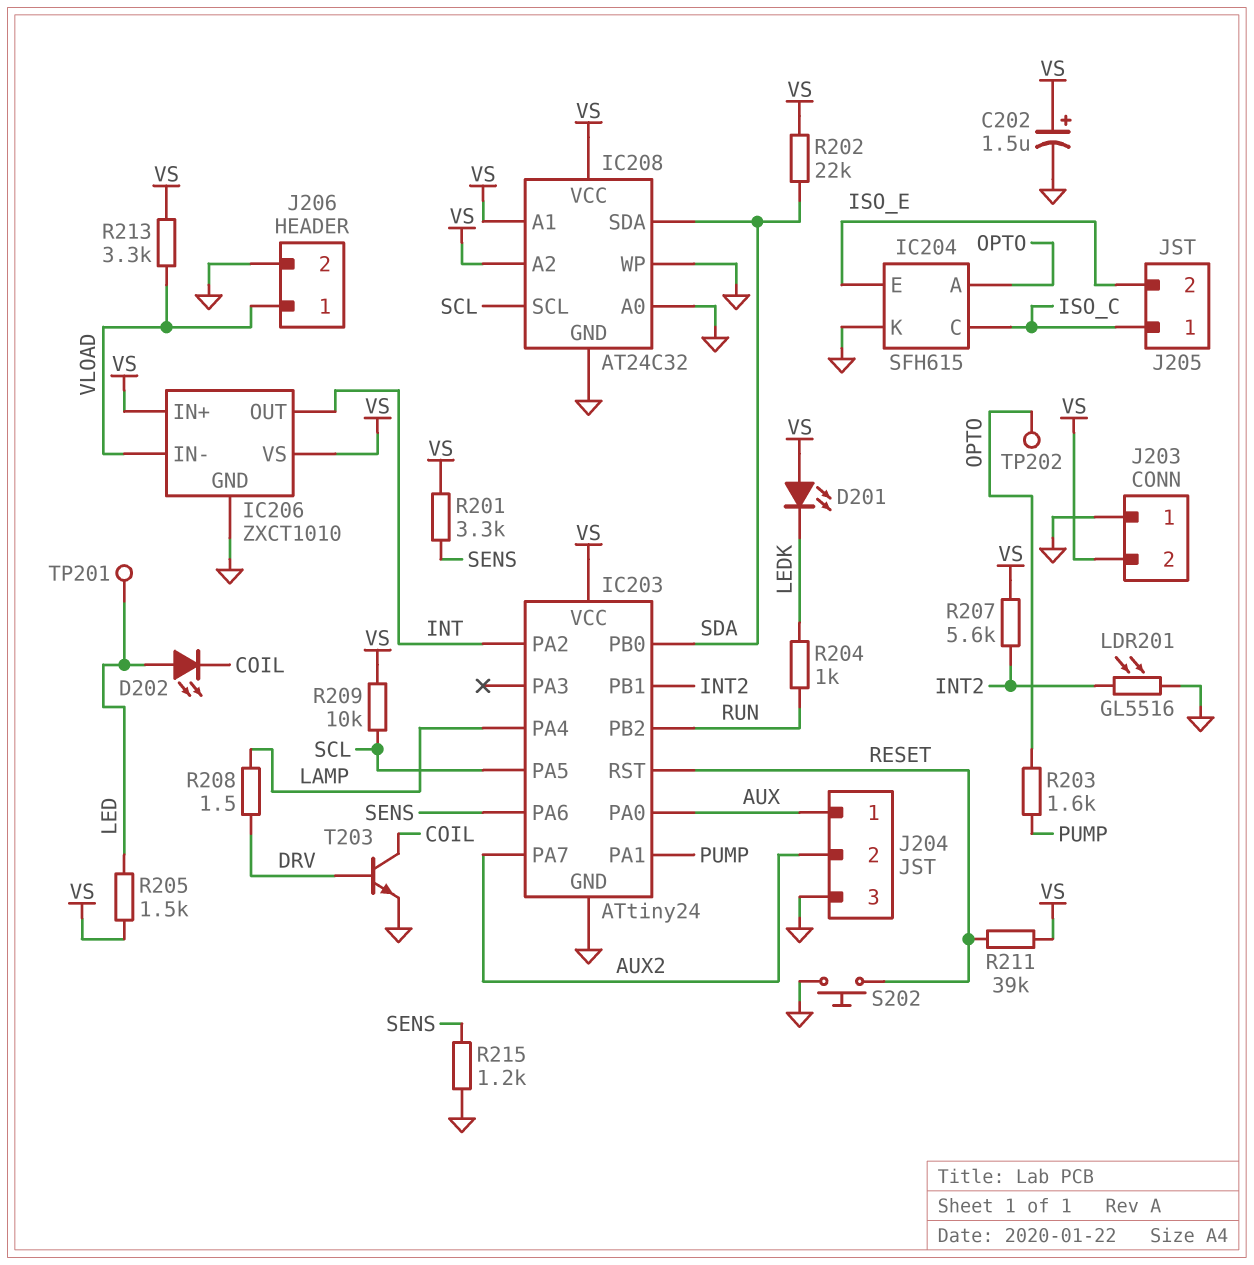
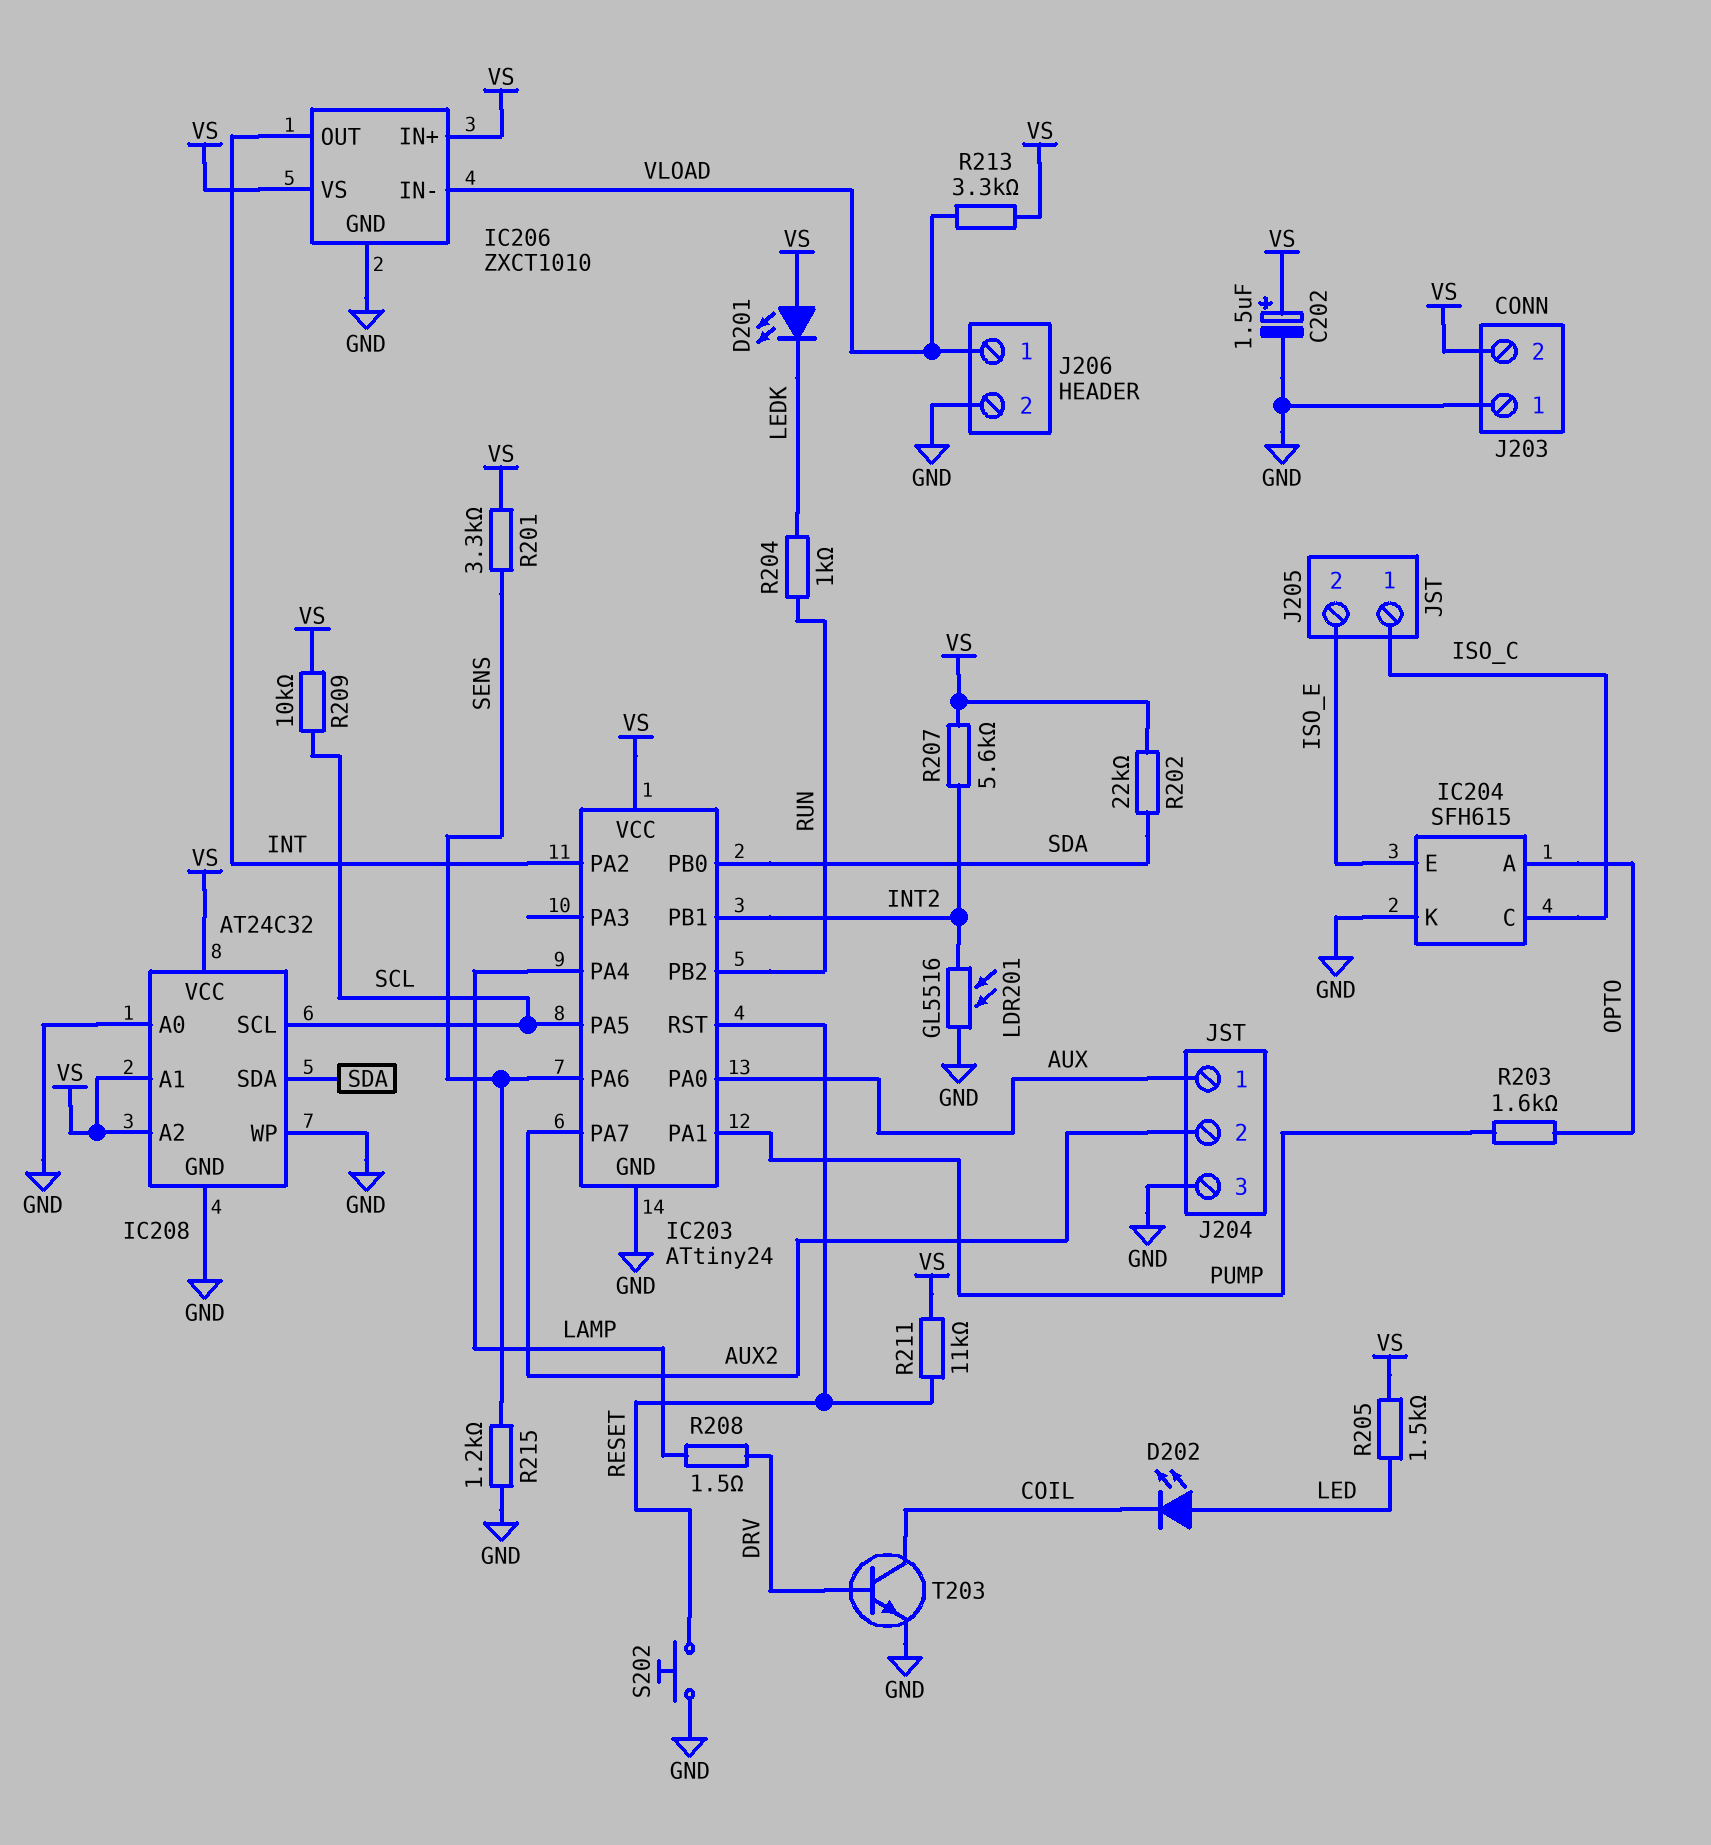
R211: 39k (RESET, VS) -> 11k (RESET, VS)
TP201: test point (LED) -> none
TP202: test point (OPTO) -> none

